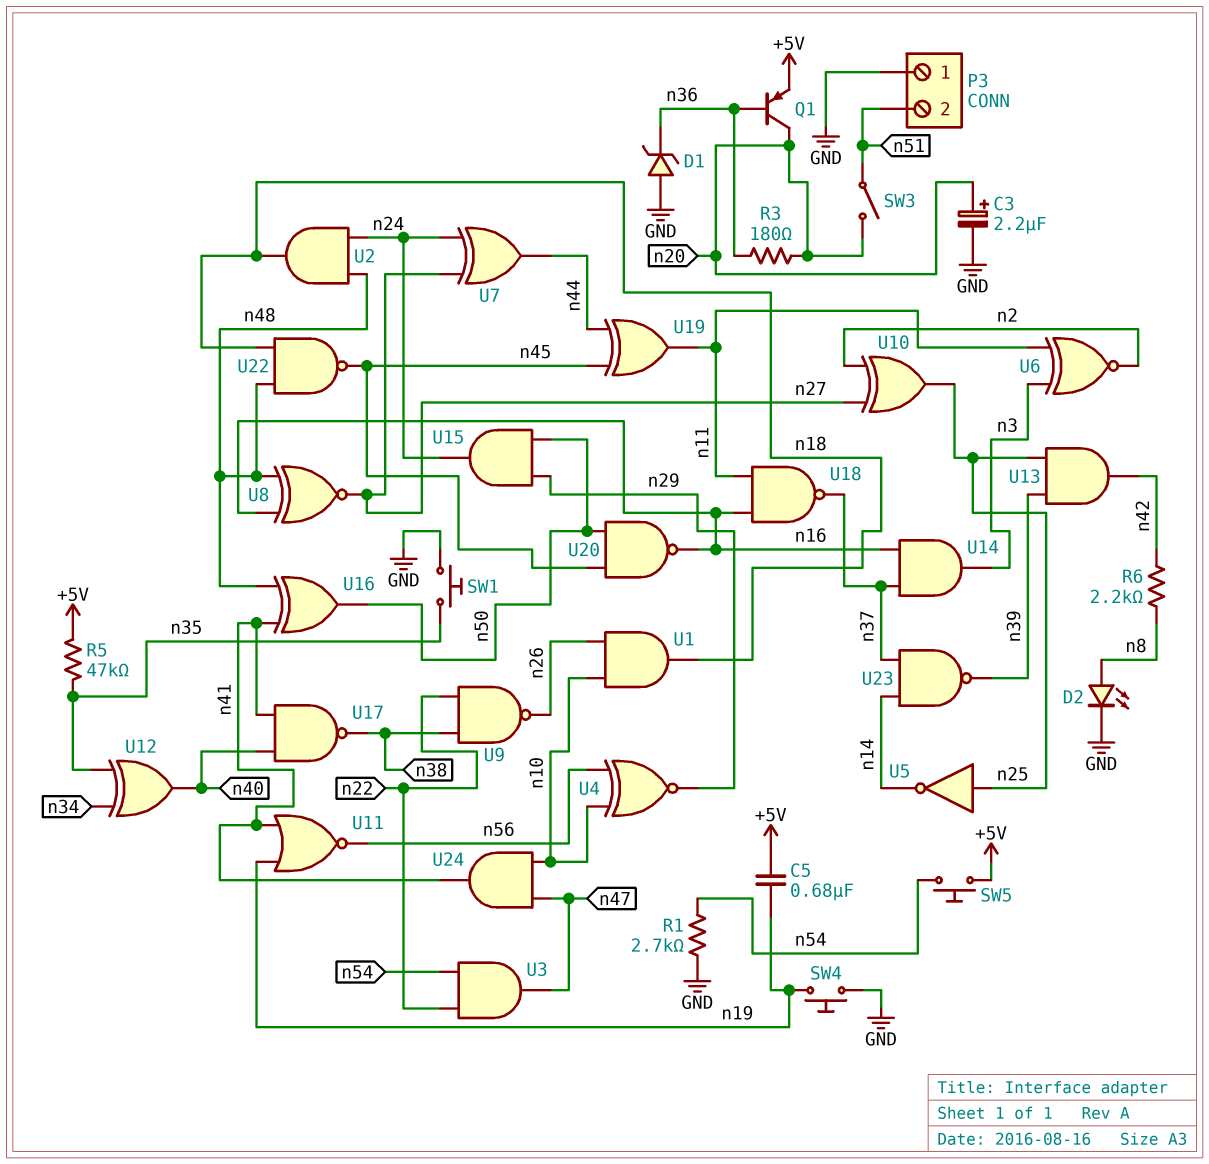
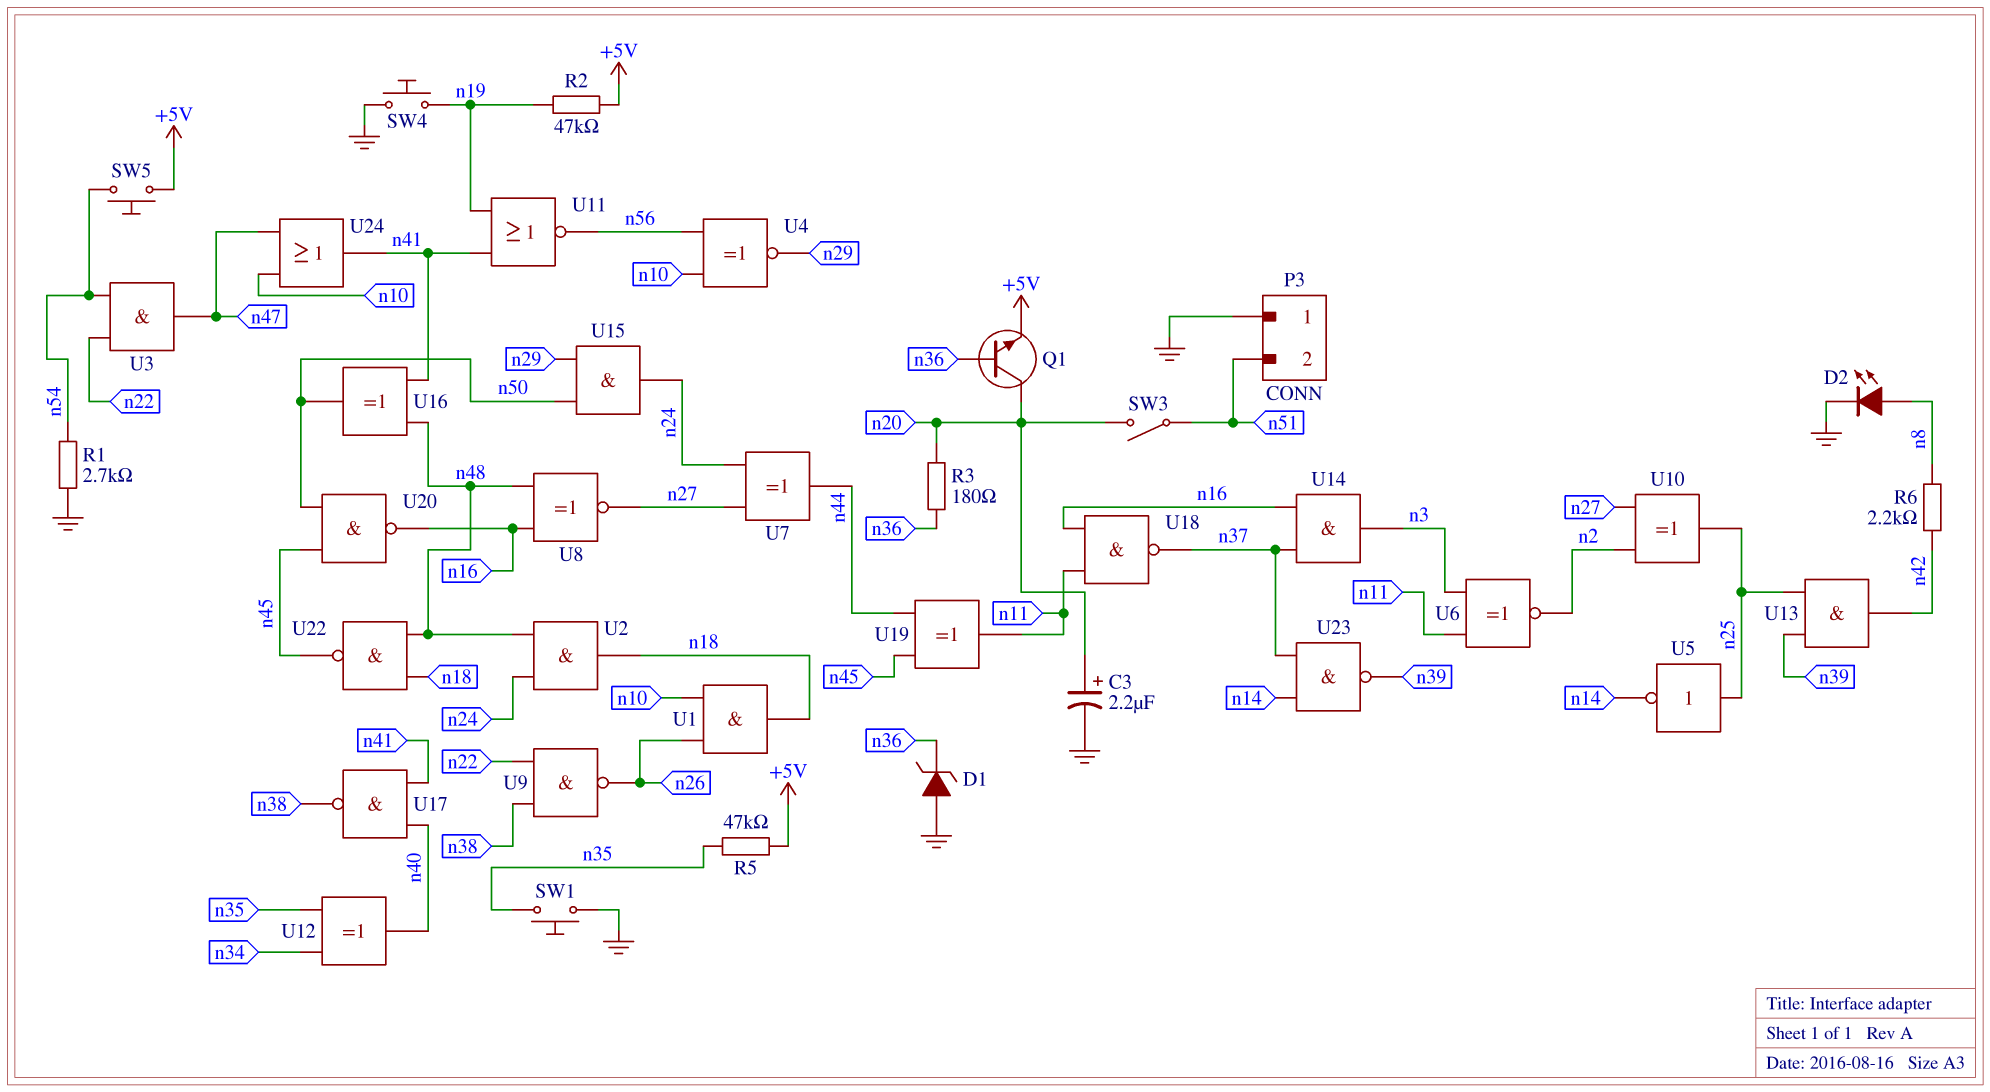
C5: 680nF (+5V, n19) -> none
Q1: PNP (B n36, C n20, E +5V) -> NPN (B n36, C n20, E +5V)
R2: none -> 47k (+5V, n19)
U24: AND (in n10, in n47, out n41) -> OR (in n10, in n47, out n41)

